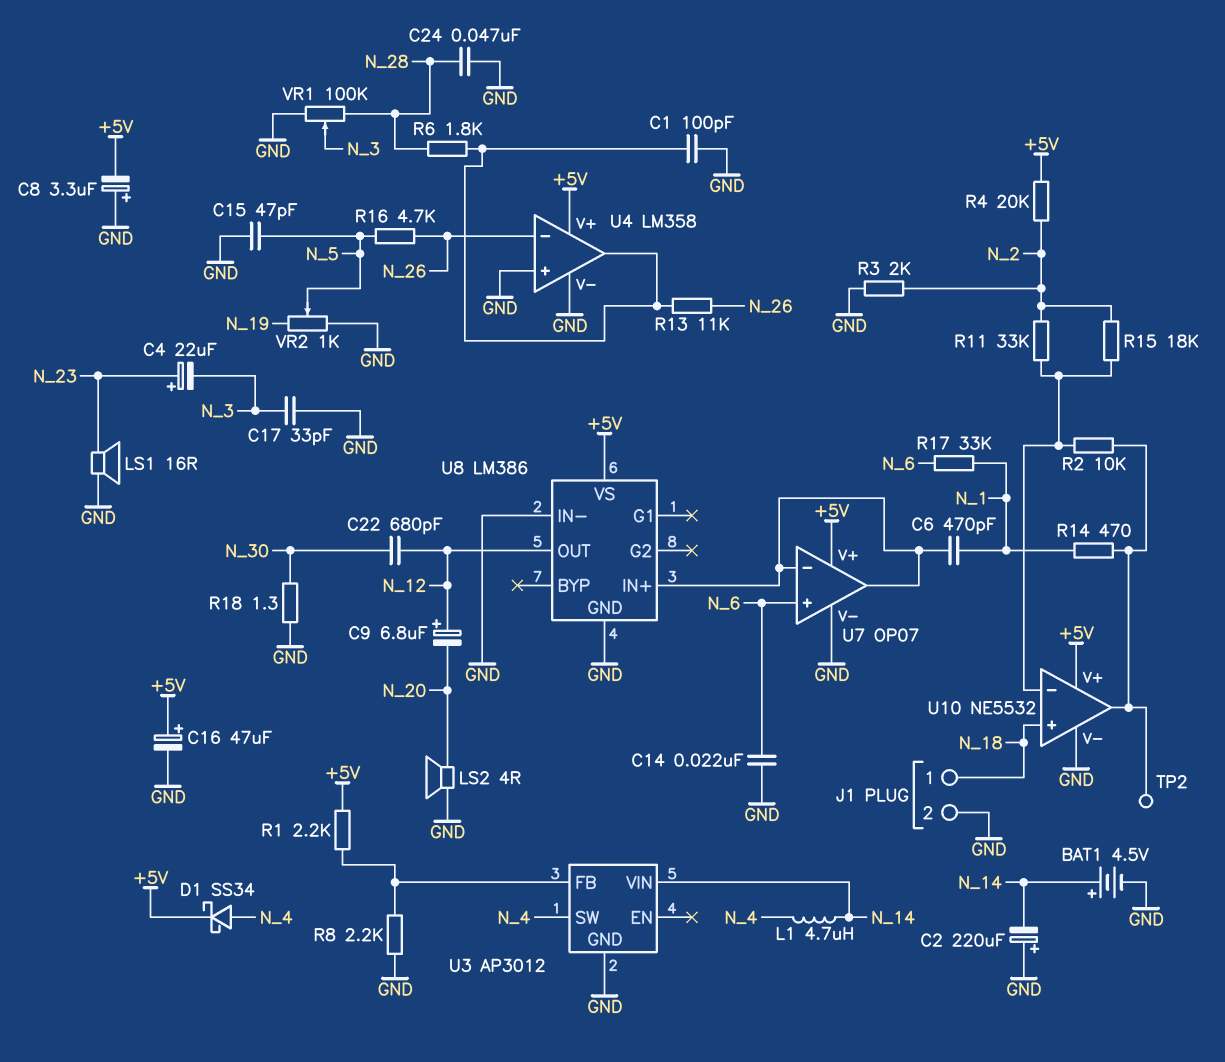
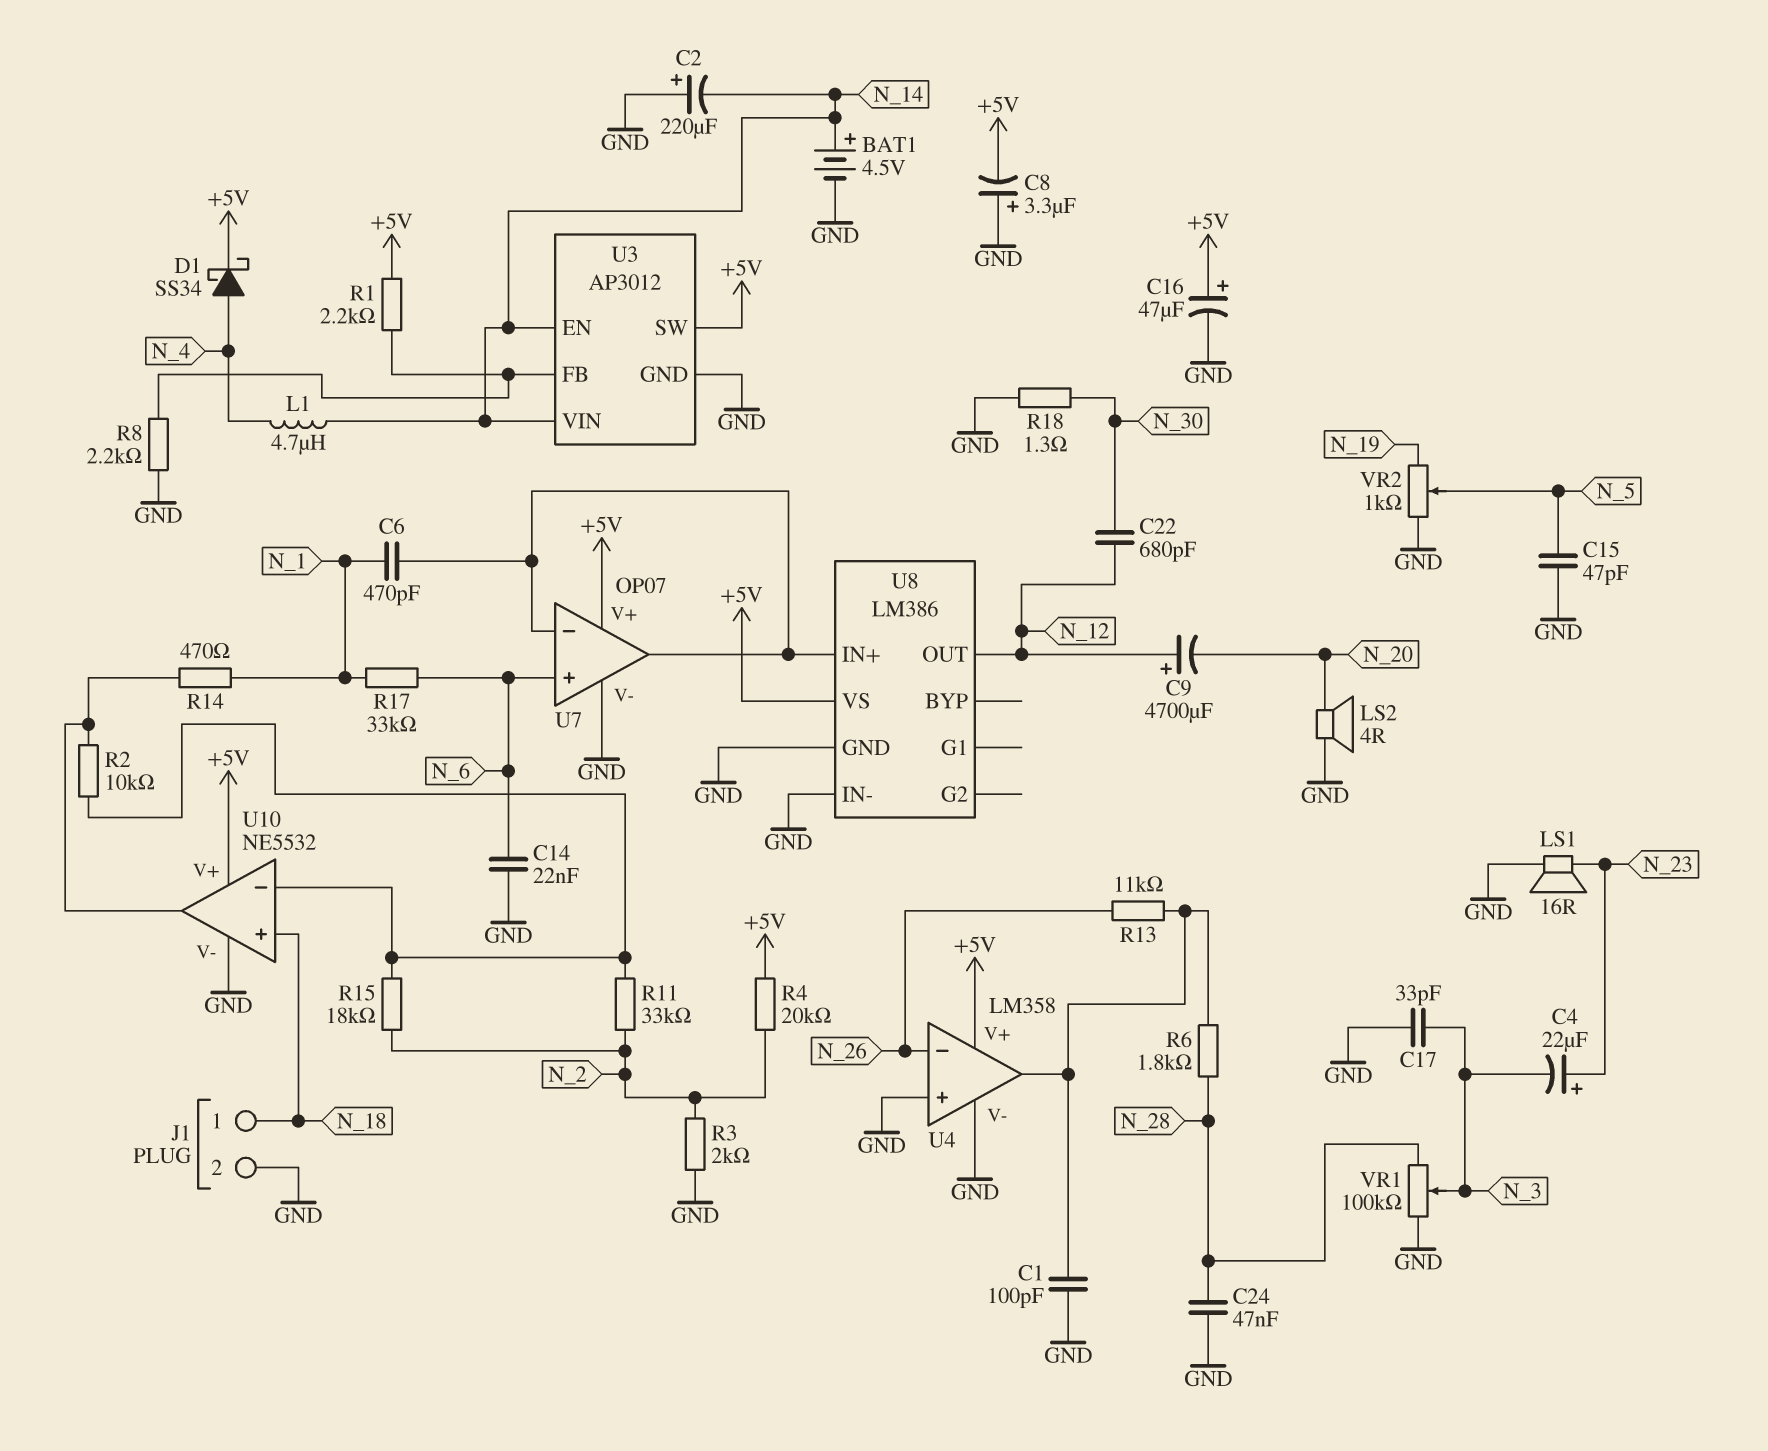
C9: 6.8uF (plus N_12, minus N_20) -> 4700uF (plus N_12, minus N_20)
R16: 4.7k (N_5, N_26) -> none
TP2: test point (U10/out) -> none
U3 pin EN: none -> N_14
U3 pin SW: N_4 -> +5V

